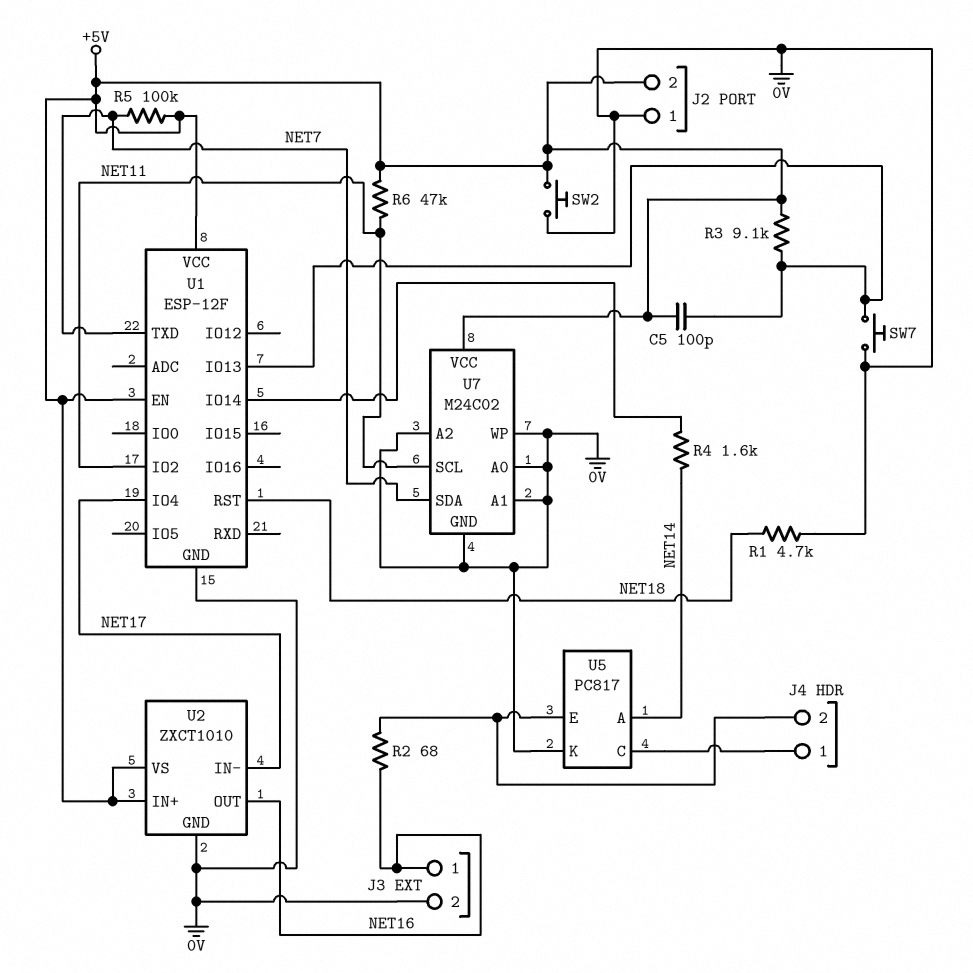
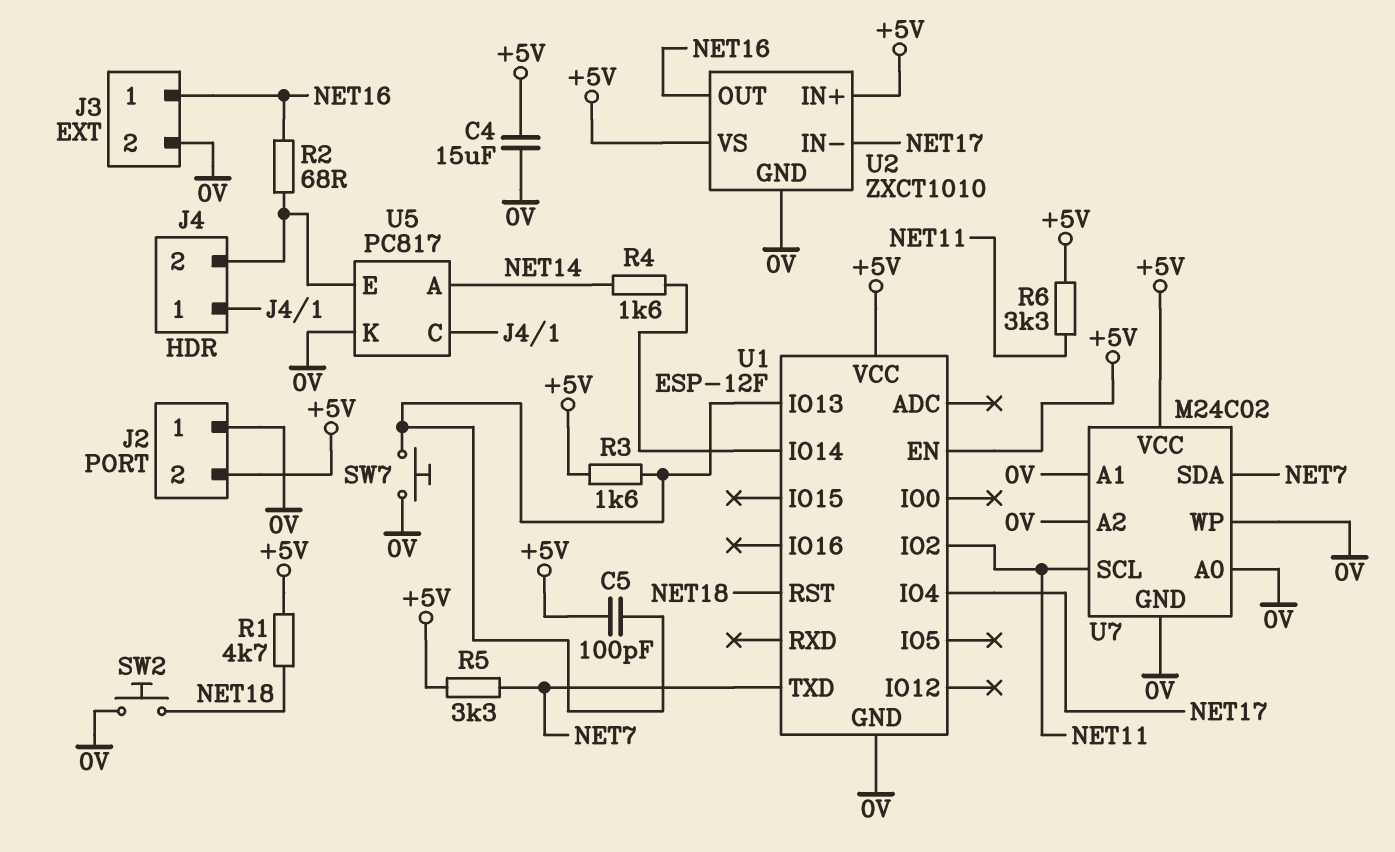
C4: none -> 15uF (+5V, 0V)
R1: 4.7k (0V, NET18) -> 4.7k (+5V, NET18)
R3: 9.1k (+5V, U1/IO13) -> 1.6k (+5V, U1/IO13)
R5: 100k (+5V, NET7) -> 3.3k (+5V, NET7)
R6: 47k (+5V, NET11) -> 3.3k (+5V, NET11)
SW2: button (+5V, 0V) -> button (0V, NET18)

